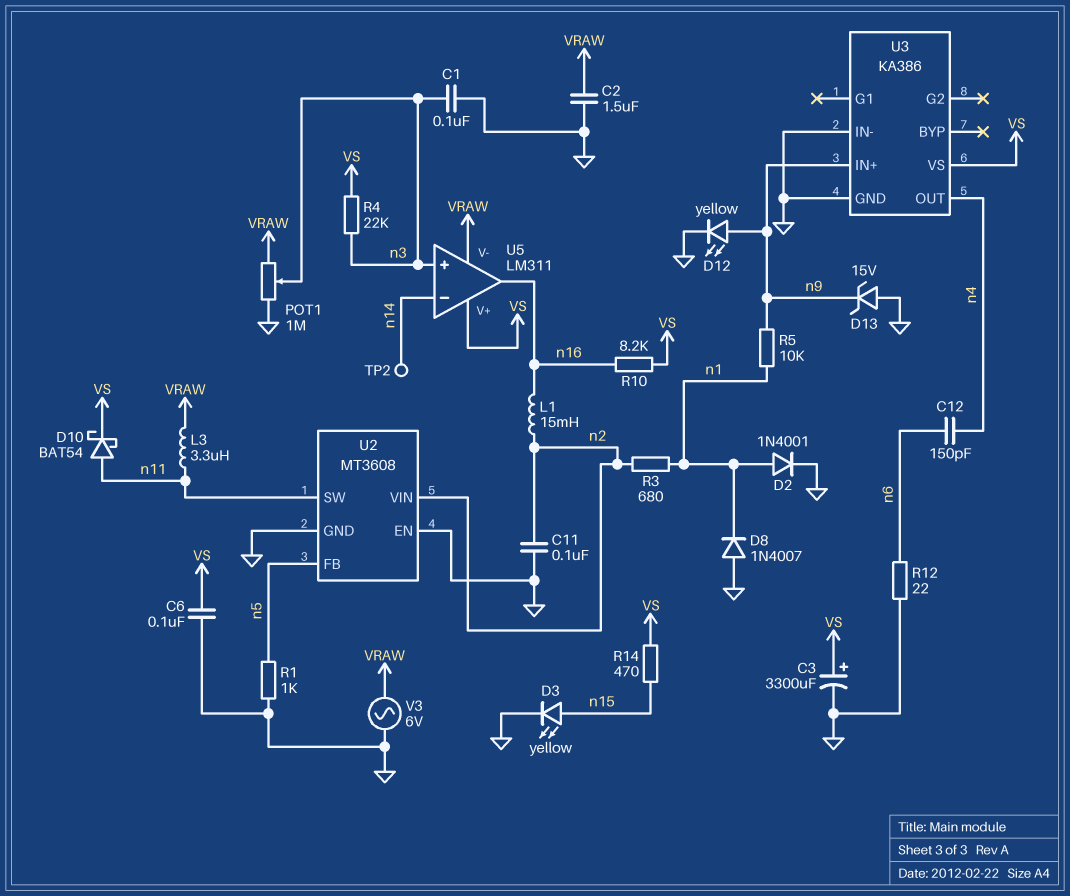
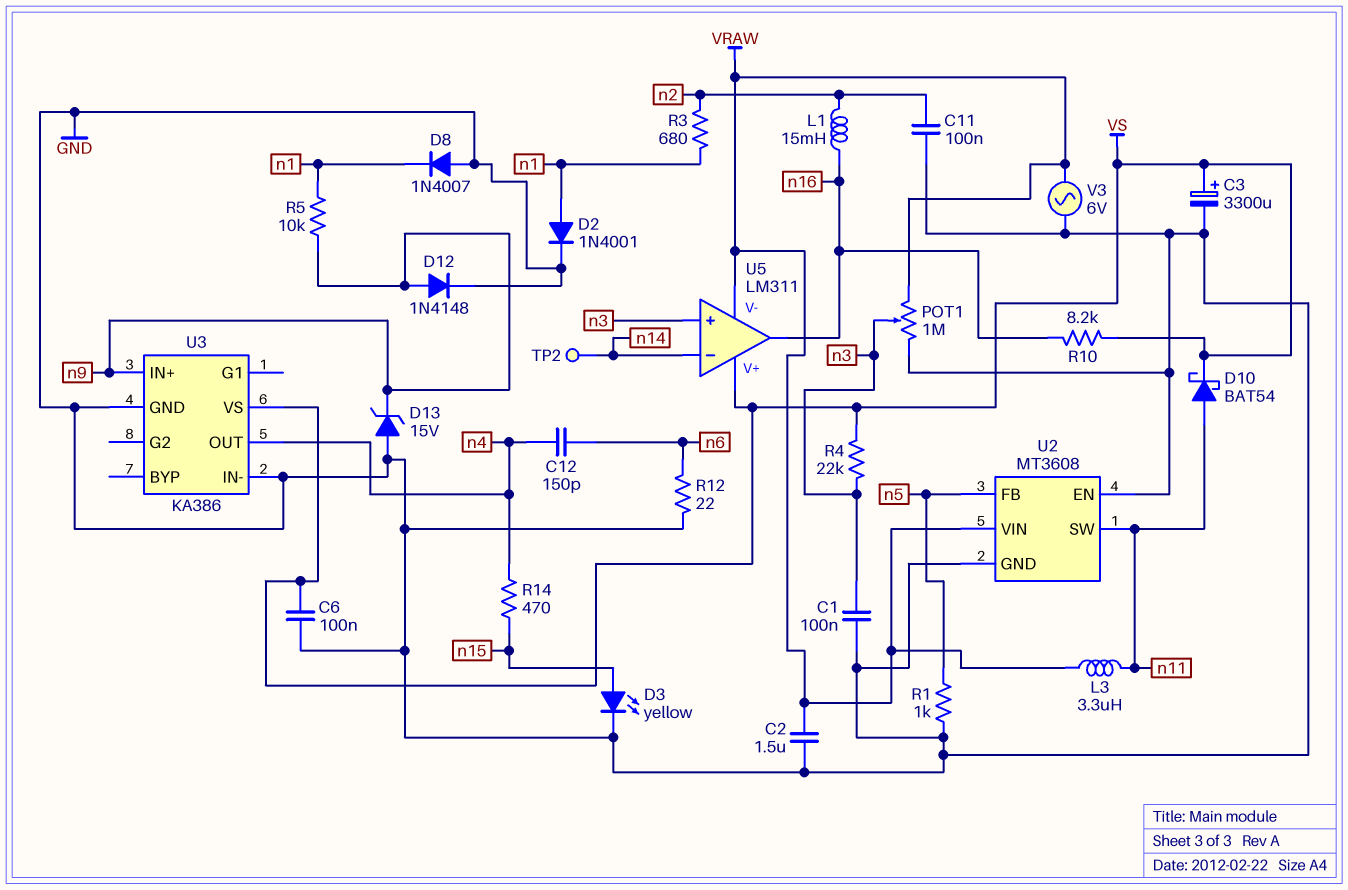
D12: LED yellow (A n9, K GND) -> diode 1N4148 (A n9, K GND)
R14: 470 (VS, n15) -> 470 (n4, n15)
U2 pin VIN: n2 -> VRAW

